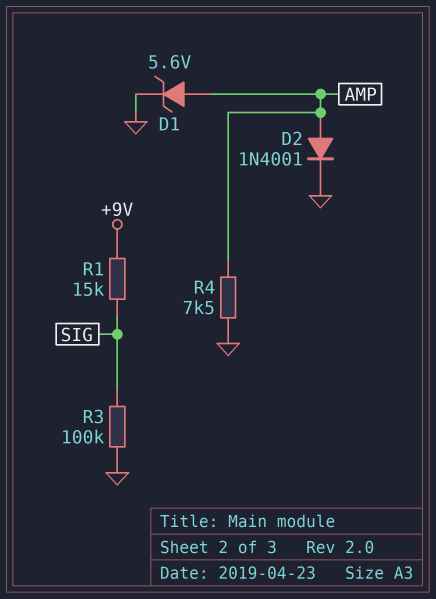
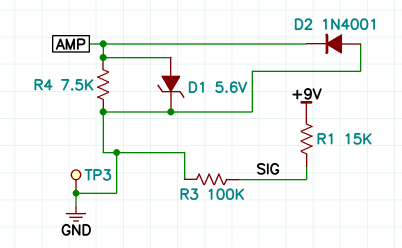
D2: diode 1N4001 (A AMP, K GND) -> diode 1N4001 (A GND, K AMP)
TP3: none -> test point (GND)

